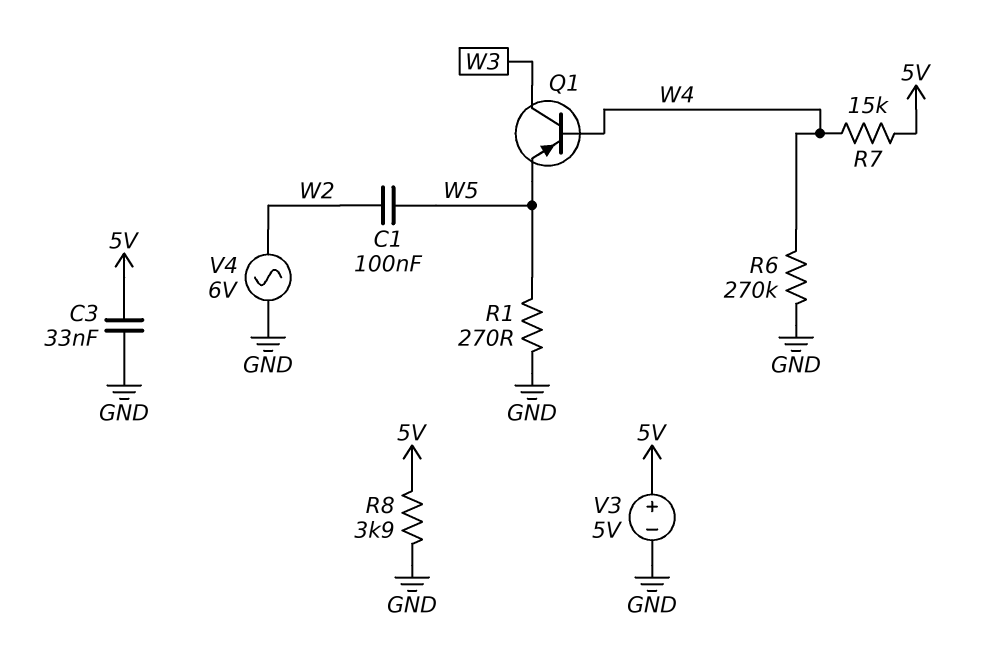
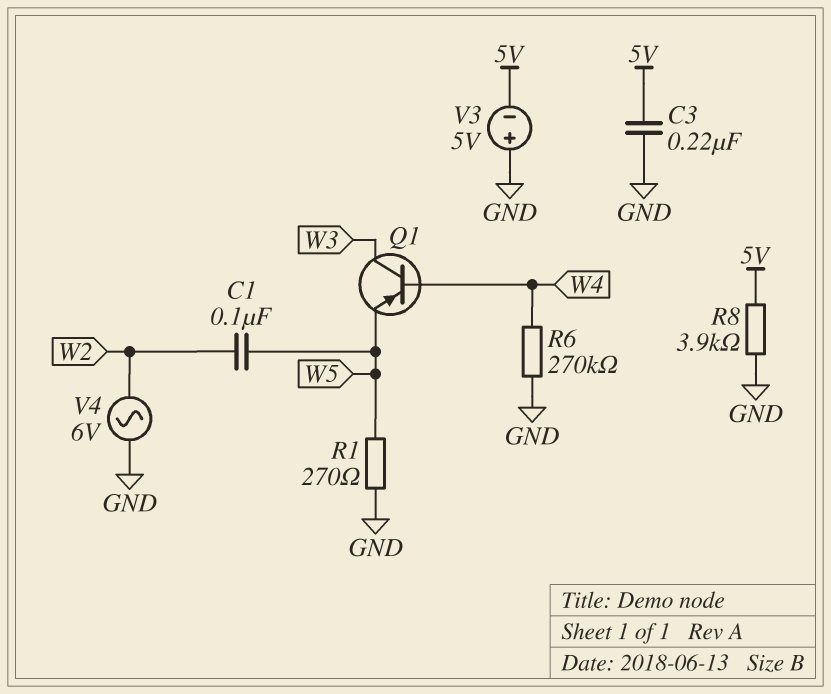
C3: 33nF (5V, GND) -> 220nF (5V, GND)
R7: 15k (5V, W4) -> none
V3: 5V (plus 5V, minus GND) -> 5V (plus GND, minus 5V)

